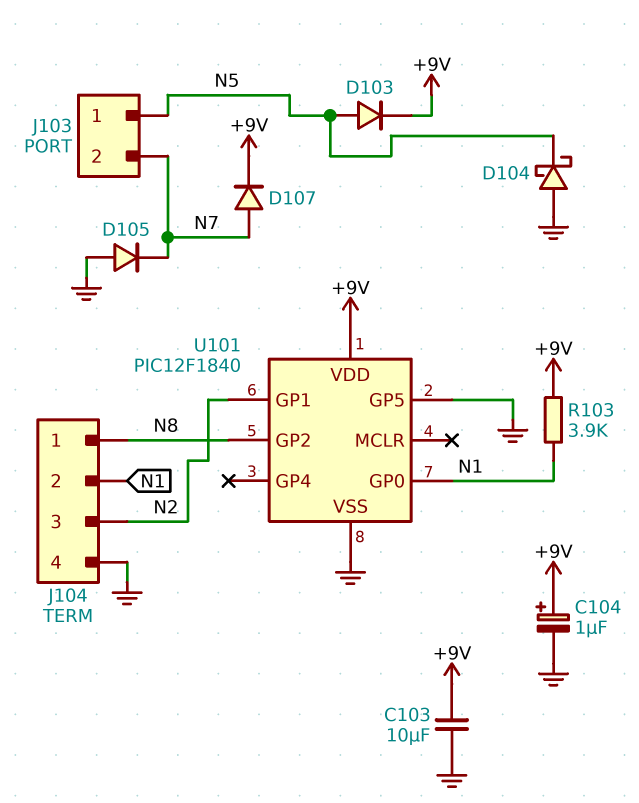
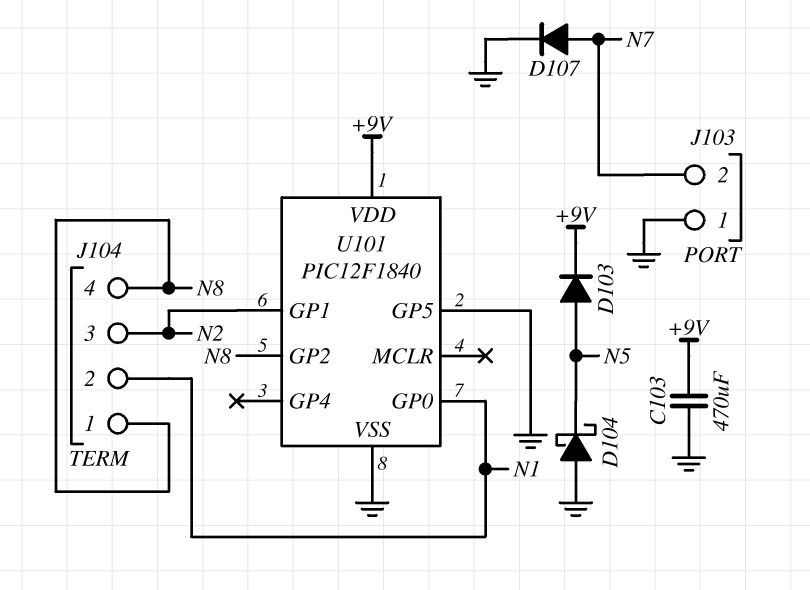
C103: 10uF (+9V, GND) -> 470uF (+9V, GND)
C104: 1uF (plus +9V, minus GND) -> none
D105: diode (A GND, K N7) -> none
D107: diode (A N7, K +9V) -> diode (A N7, K GND)
J103 pin 1: N5 -> GND
J104 pin 4: GND -> N8
R103: 3.9k (+9V, N1) -> none

